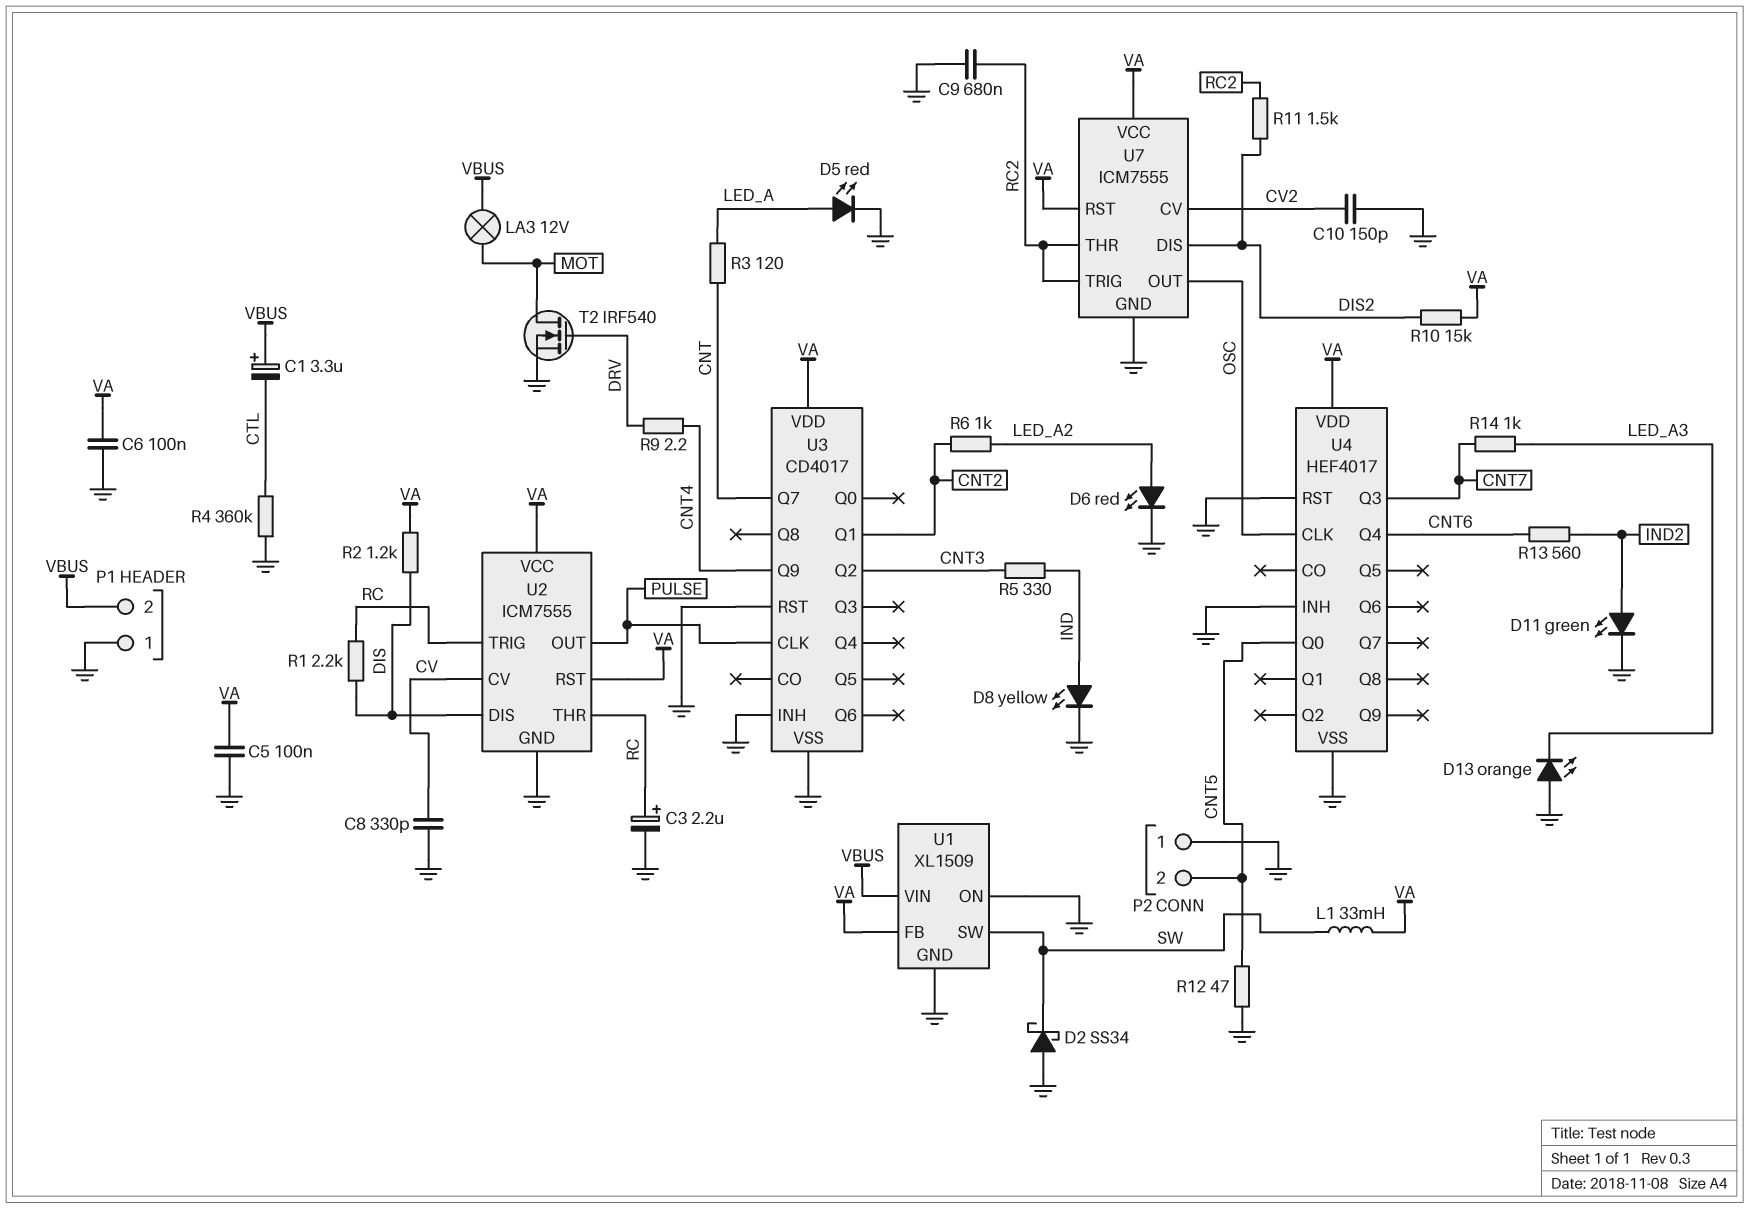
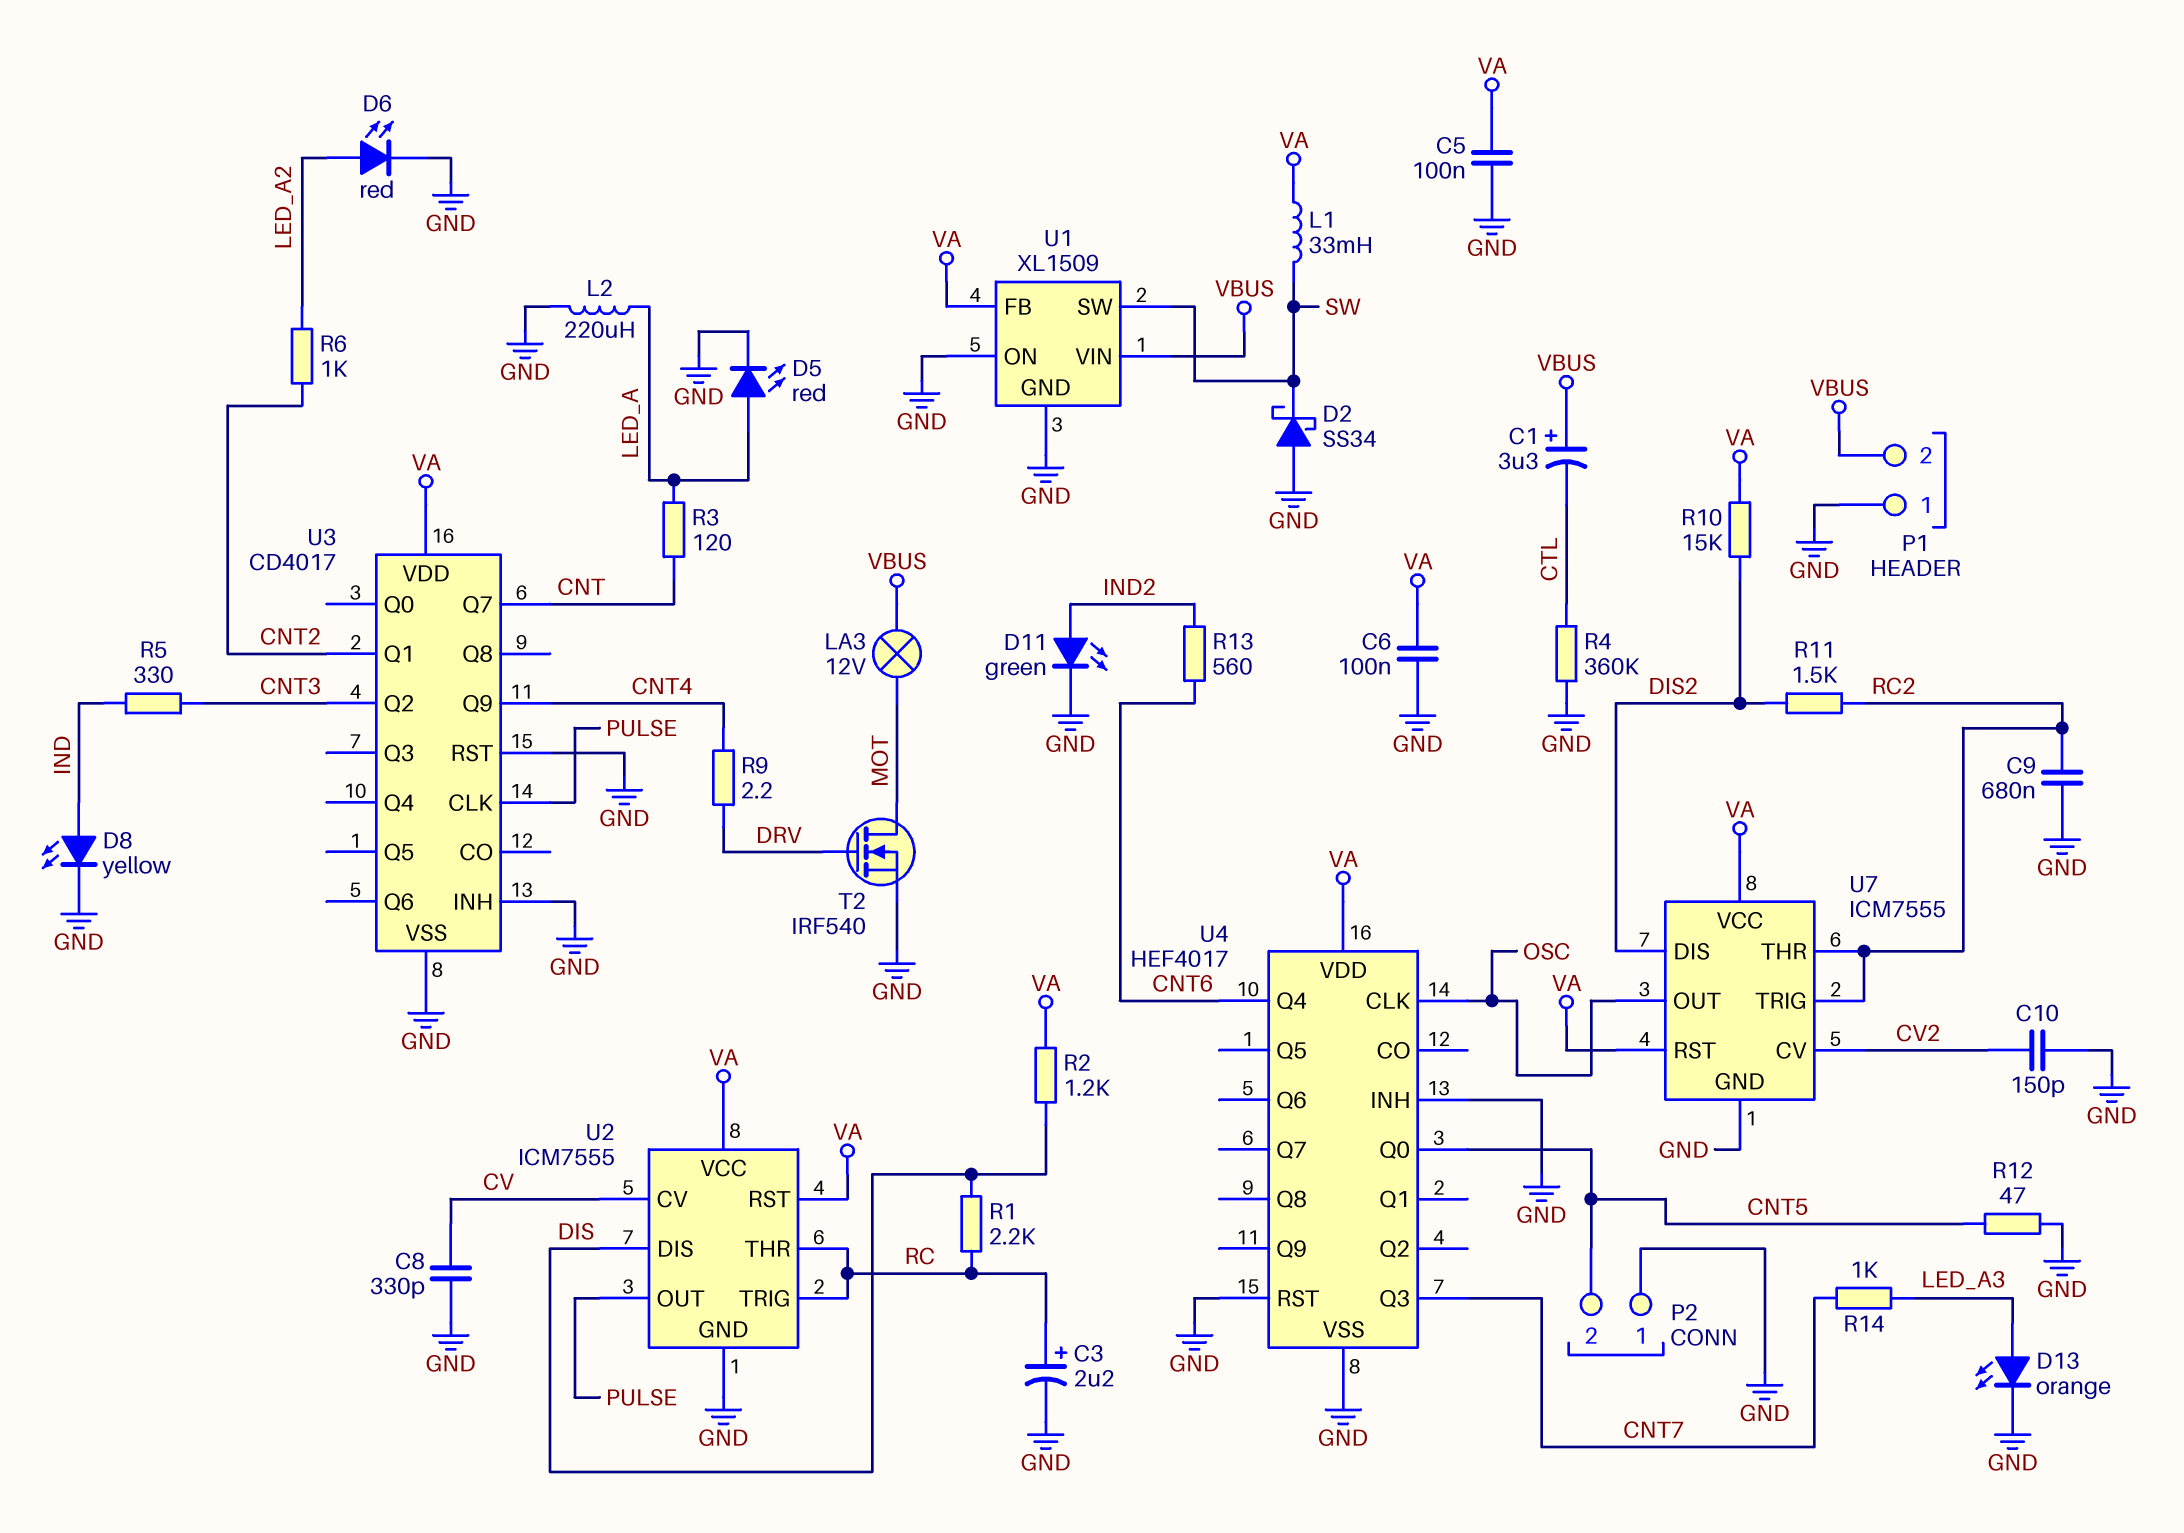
D13: LED orange (A GND, K LED_A3) -> LED orange (A LED_A3, K GND)
L2: none -> 220uH (GND, LED_A)

